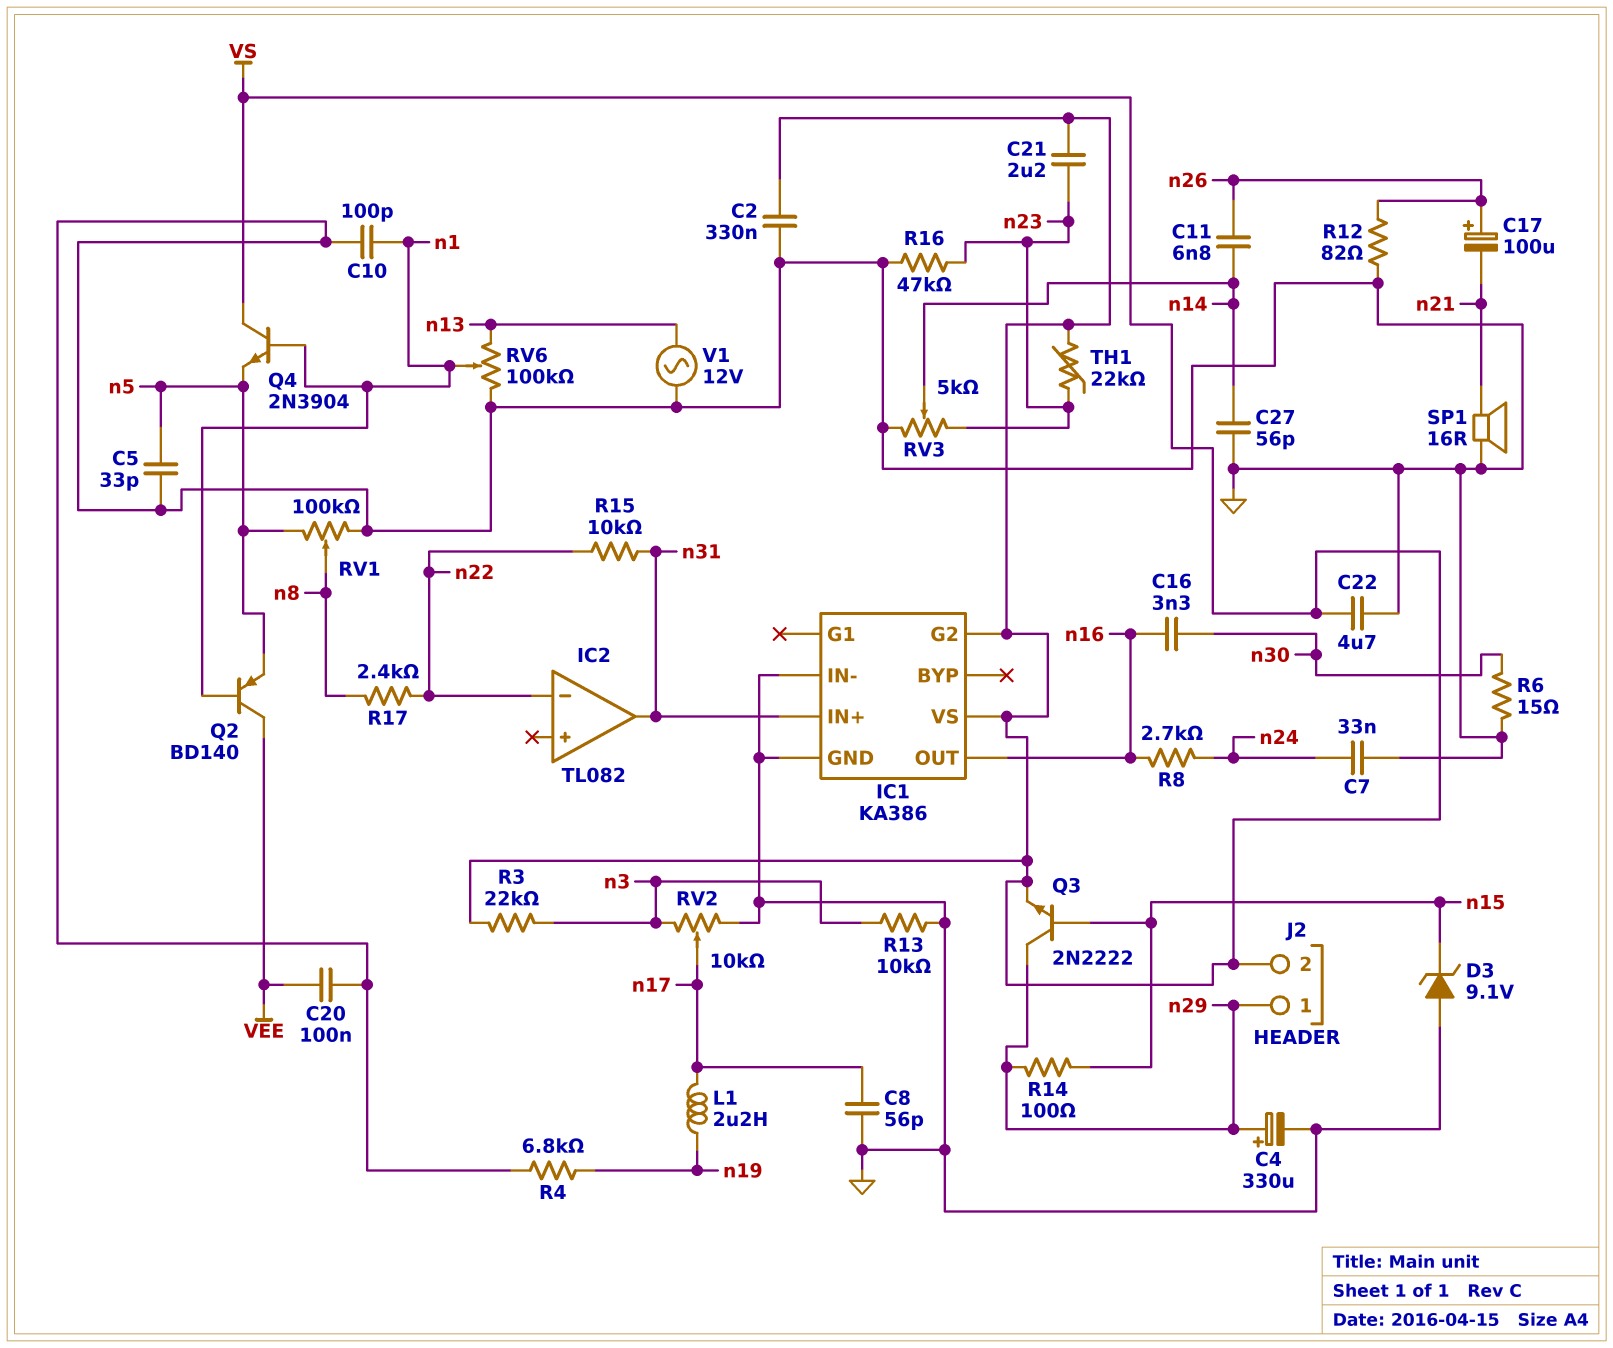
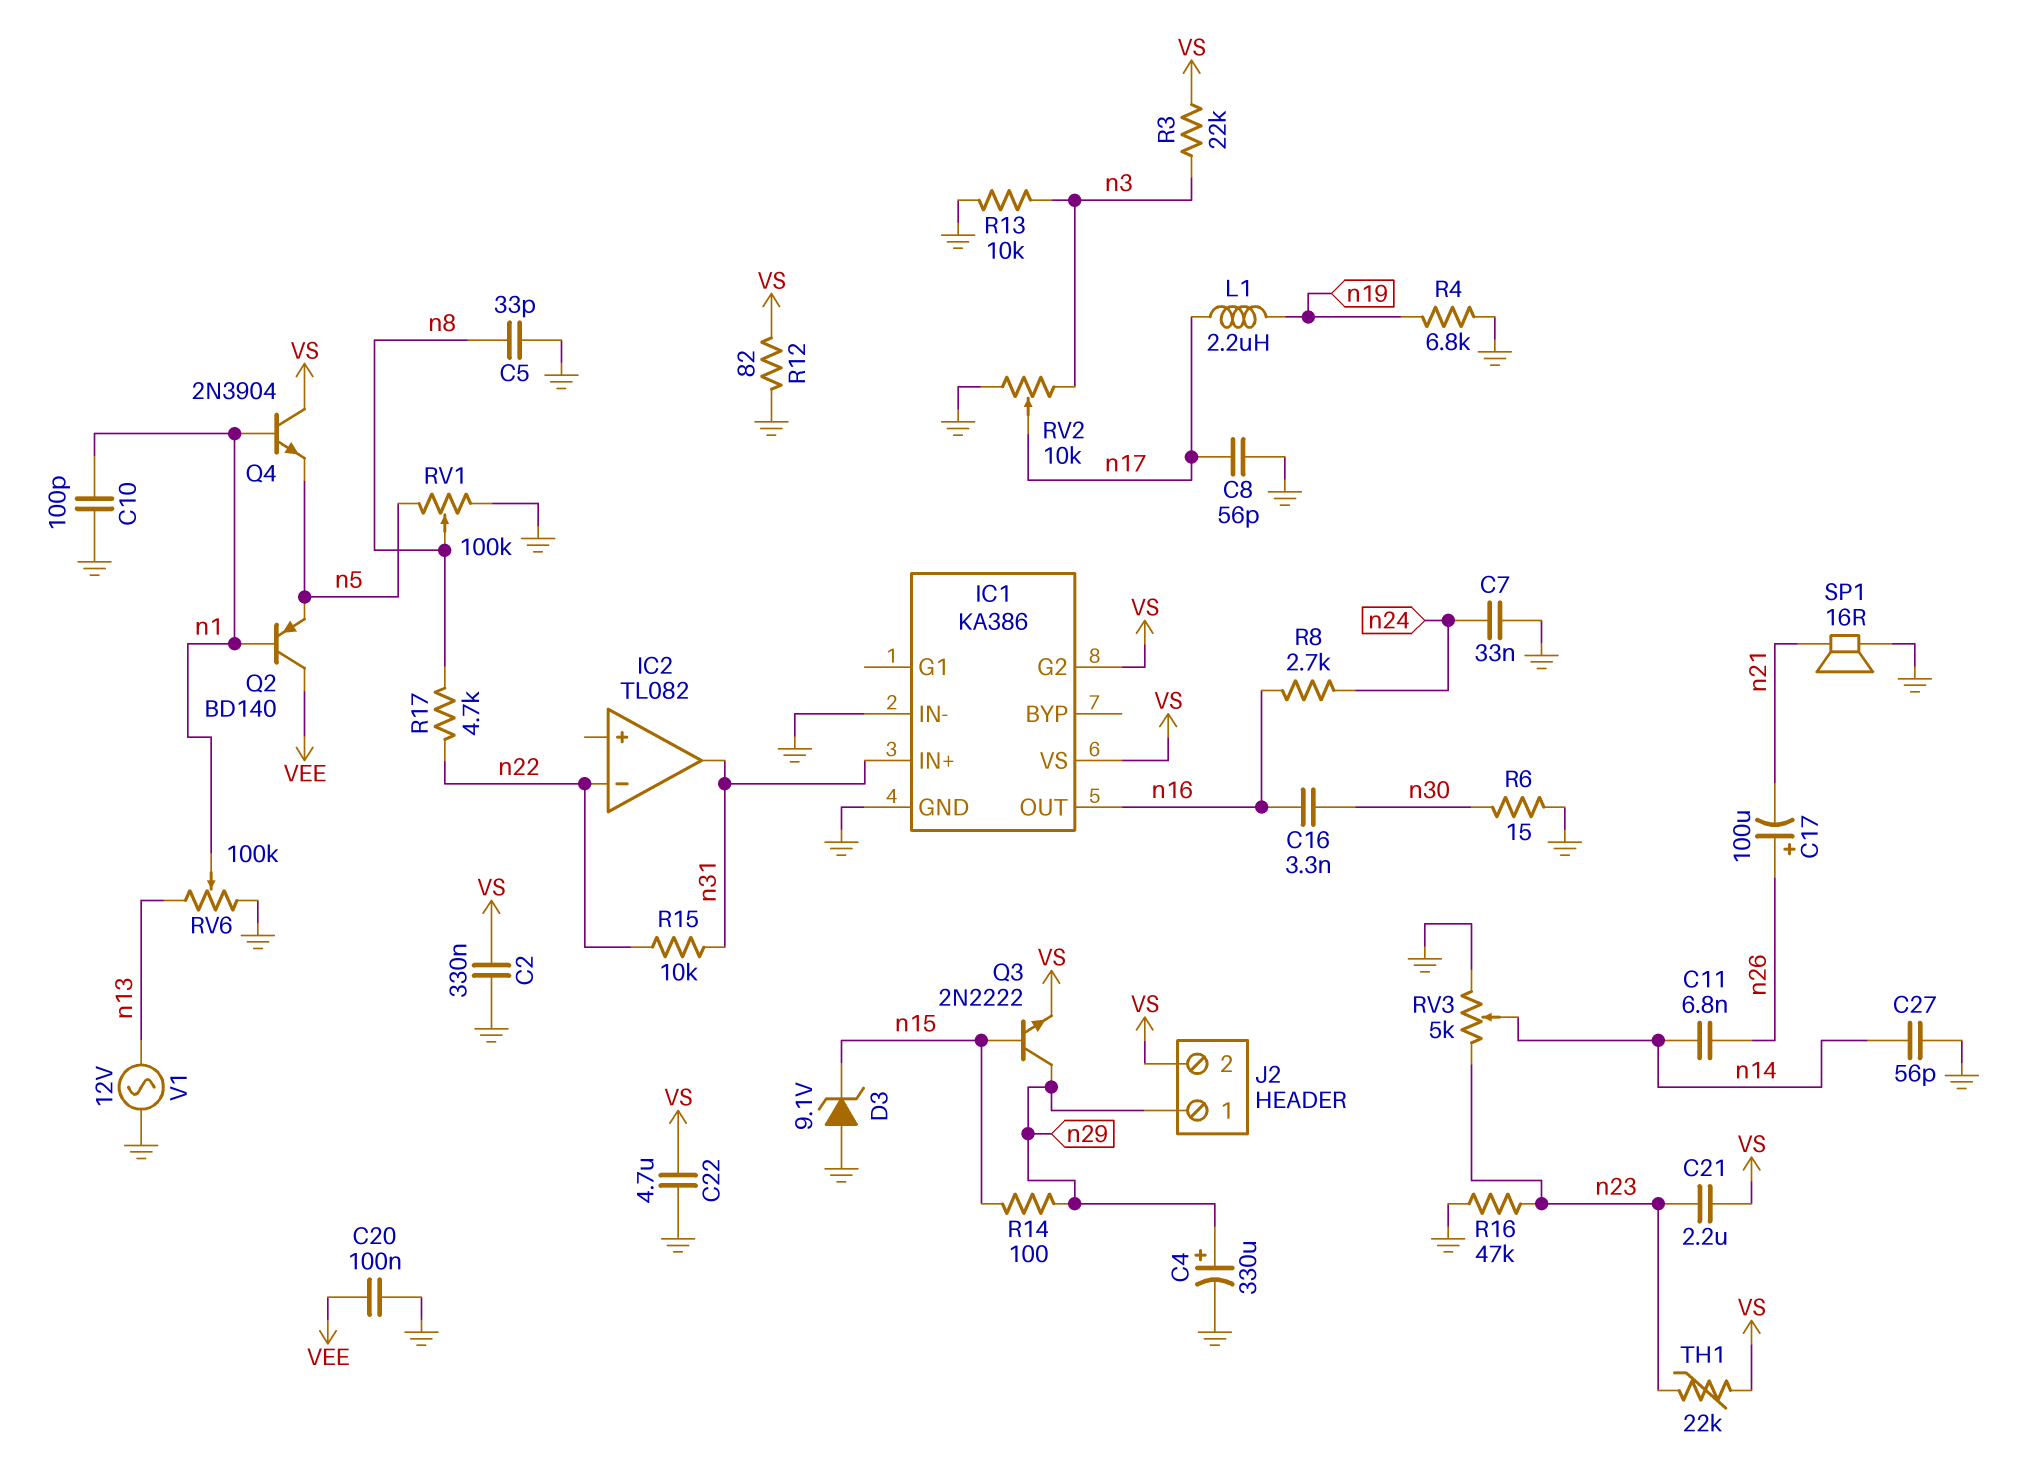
C5: 33pF (GND, n5) -> 33pF (GND, n8)
R12: 82 (GND, n26) -> 82 (GND, VS)
R17: 2.4k (n8, n22) -> 4.7k (n8, n22)

